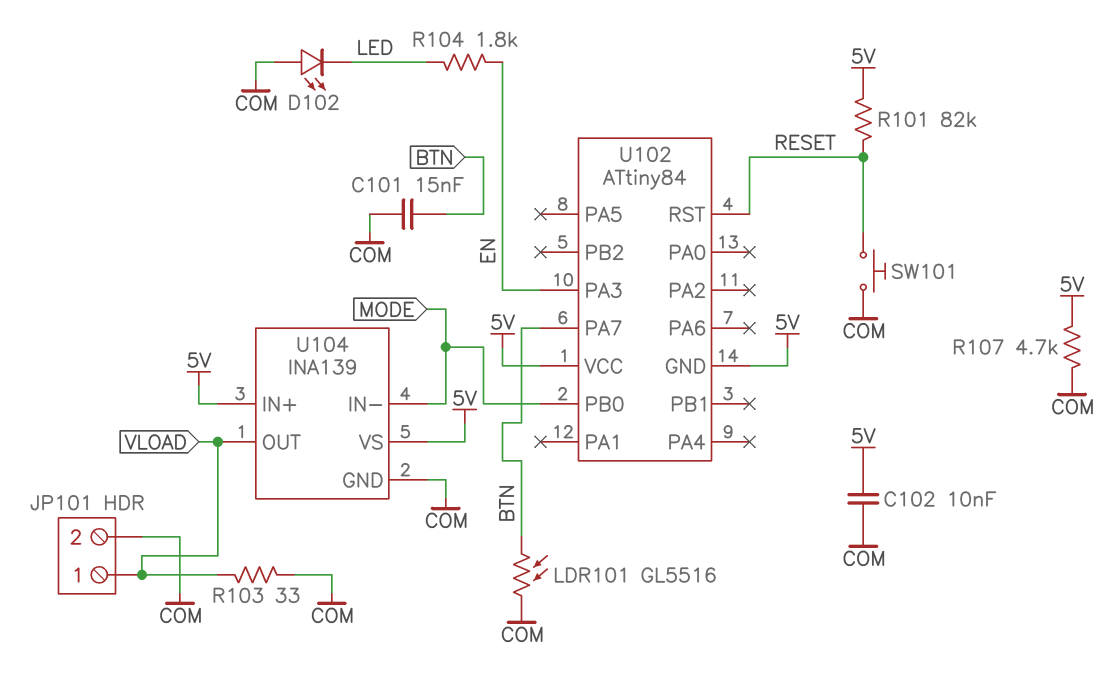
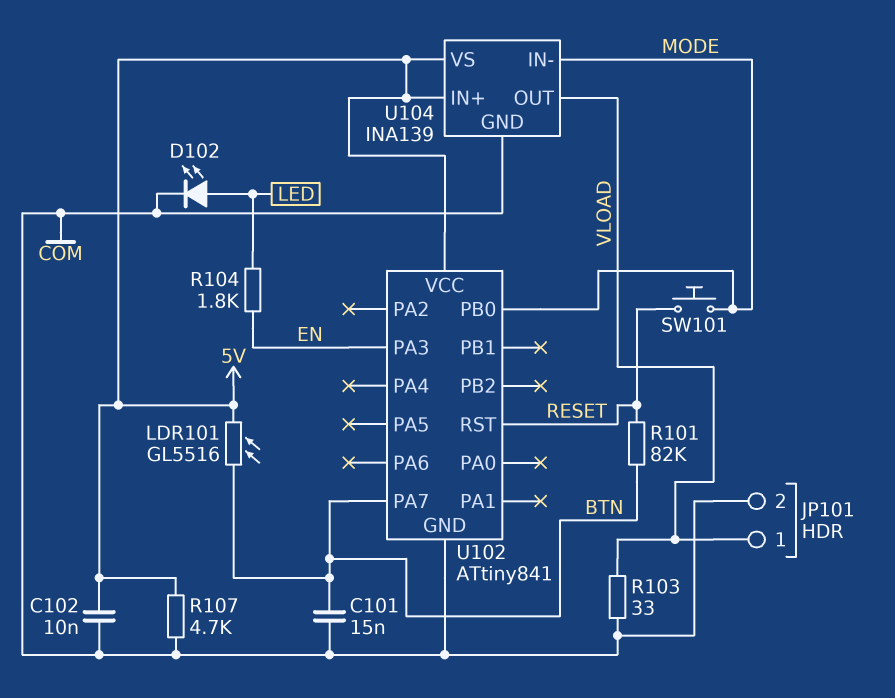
D102: LED (A COM, K LED) -> LED (A LED, K COM)
LDR101: GL5516 (BTN, COM) -> GL5516 (5V, BTN)
R101: 82k (5V, RESET) -> 82k (BTN, RESET)
SW101: button (COM, RESET) -> button (MODE, RESET)
U102: ATtiny84 -> ATtiny841
U102 pin GND: 5V -> COM

